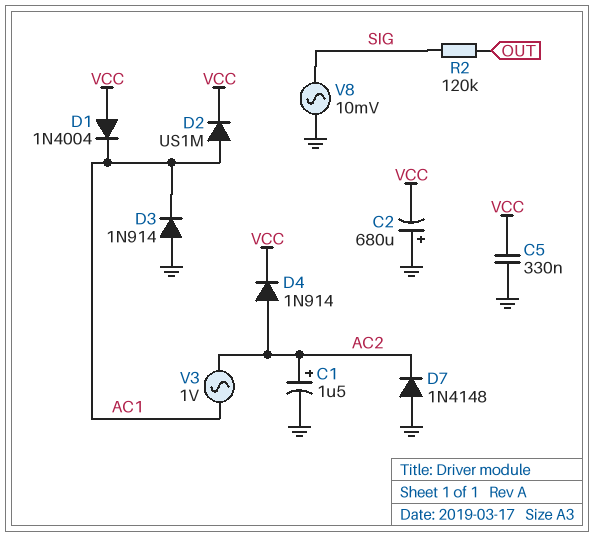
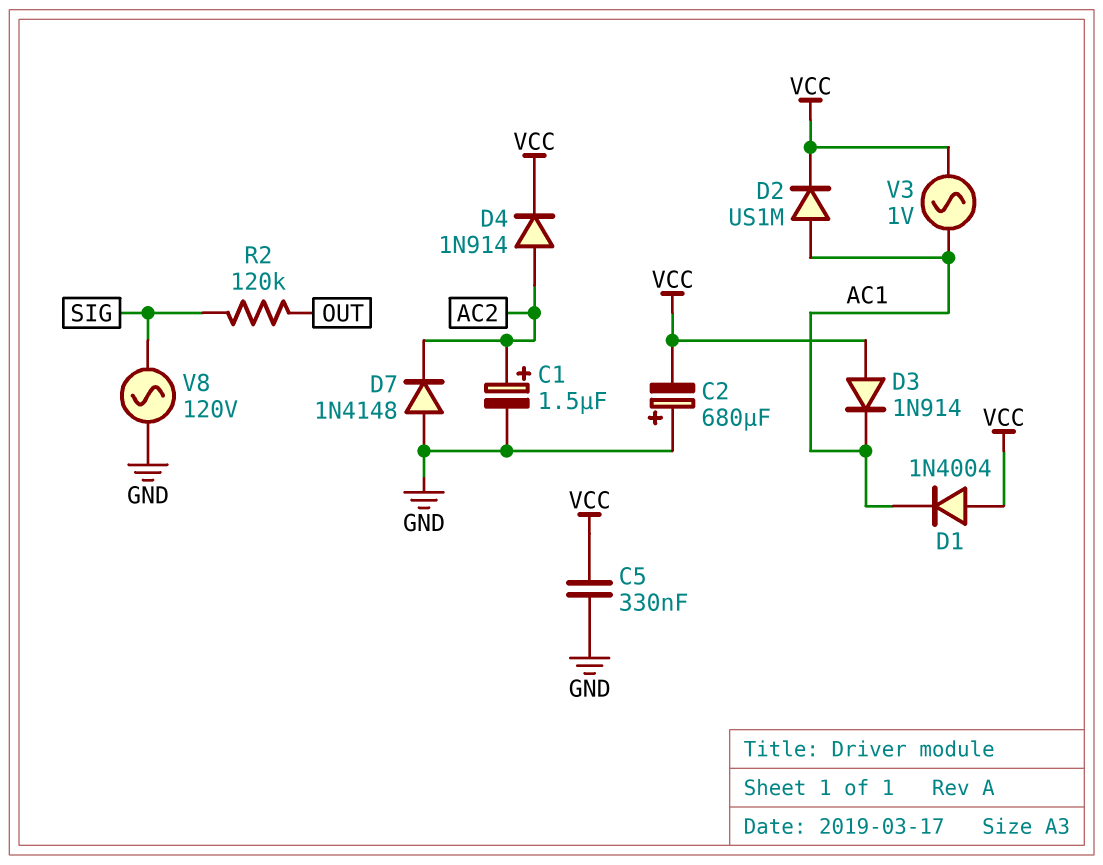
D3: diode 1N914 (A GND, K AC1) -> diode 1N914 (A VCC, K AC1)
V3: AC 1V (AC1, AC2) -> AC 1V (AC1, VCC)
V8: AC 10mV (GND, SIG) -> AC 120V (GND, SIG)

